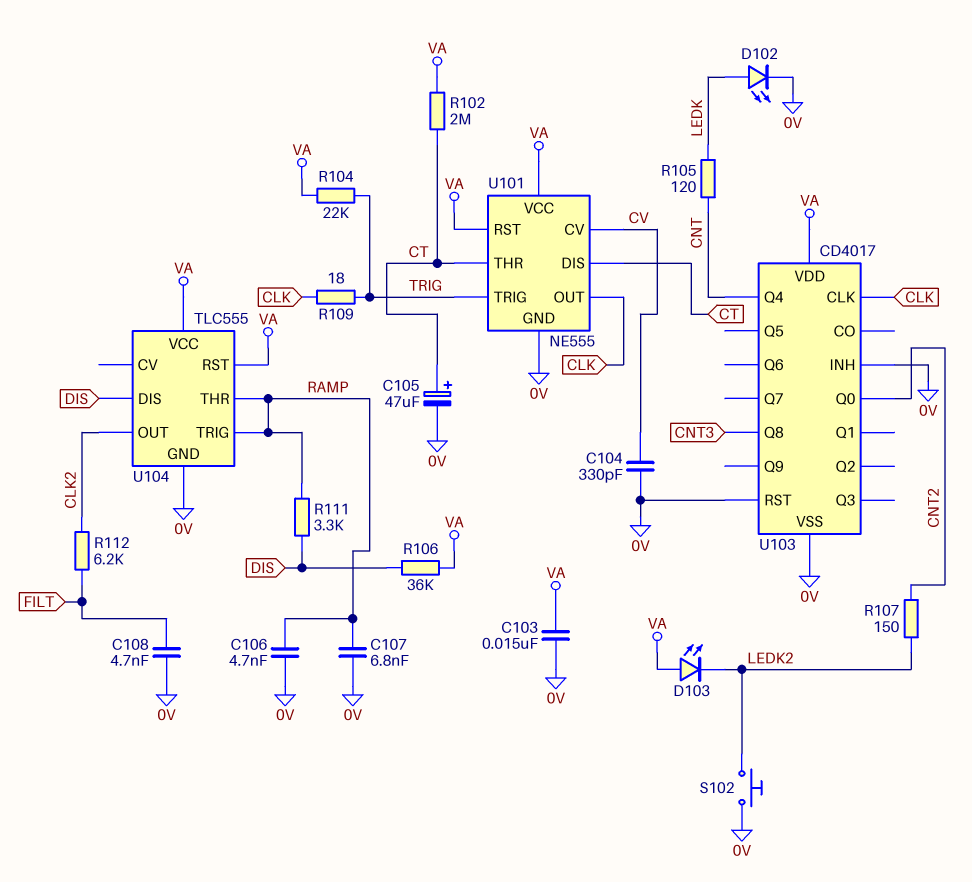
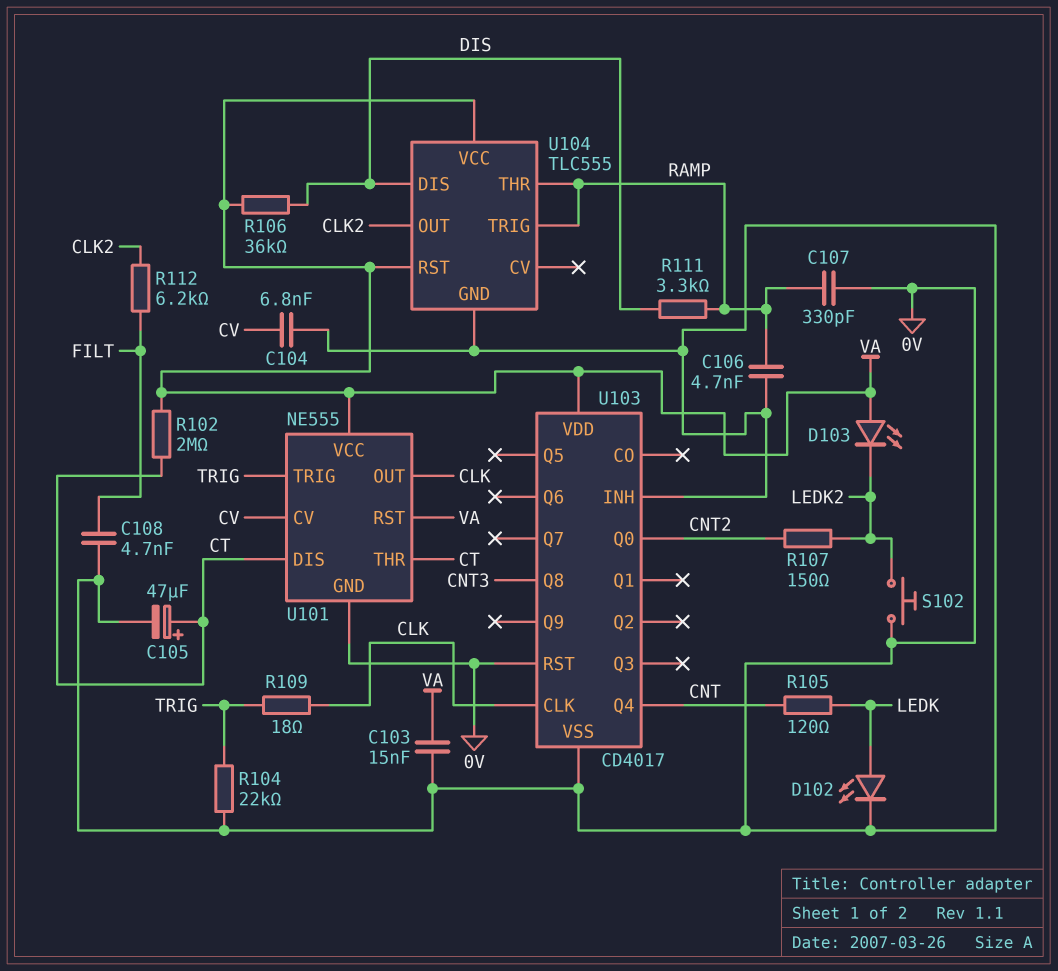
C104: 330pF (0V, CV) -> 6.8nF (0V, CV)
C107: 6.8nF (0V, RAMP) -> 330pF (0V, RAMP)
R104: 22k (TRIG, VA) -> 22k (0V, TRIG)

